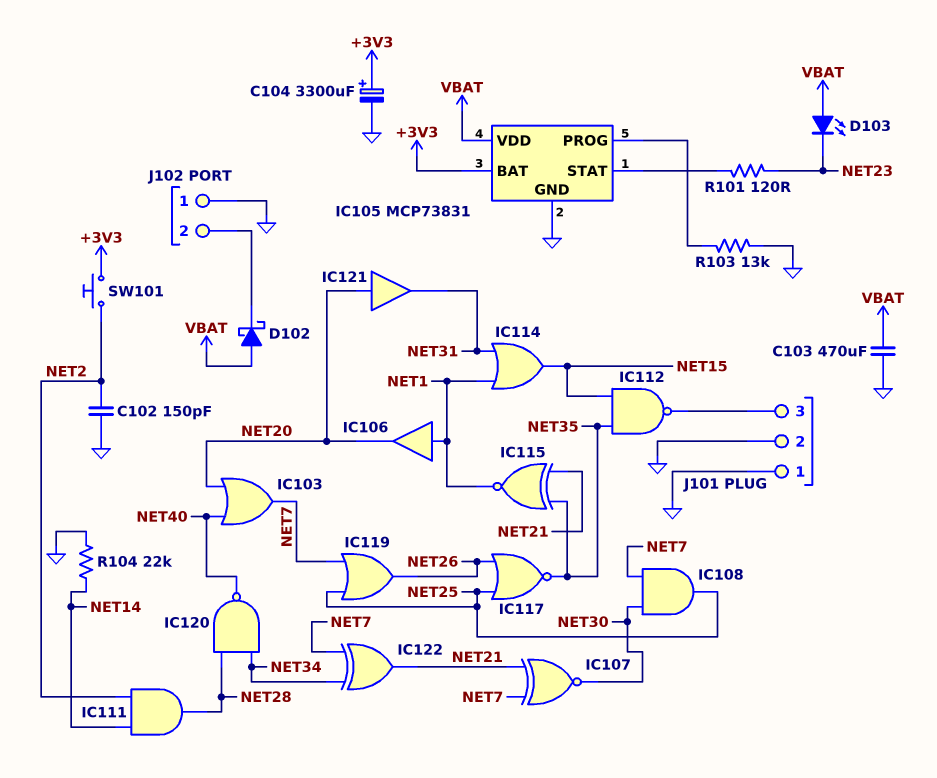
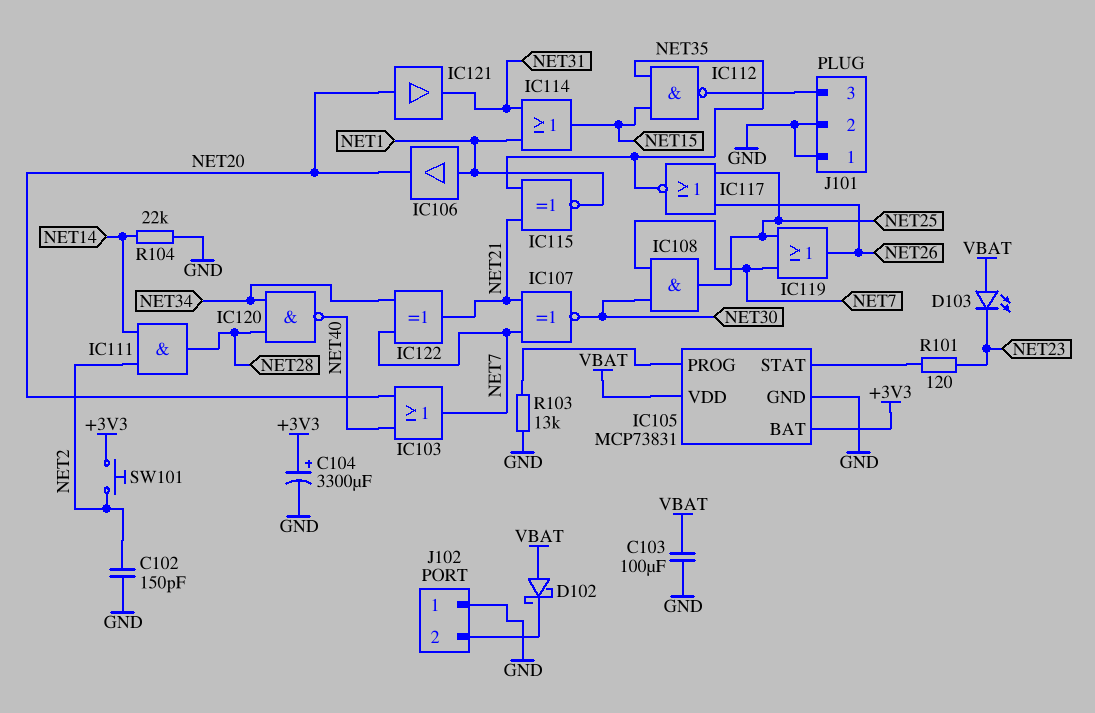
C103: 470uF (GND, VBAT) -> 100uF (GND, VBAT)

